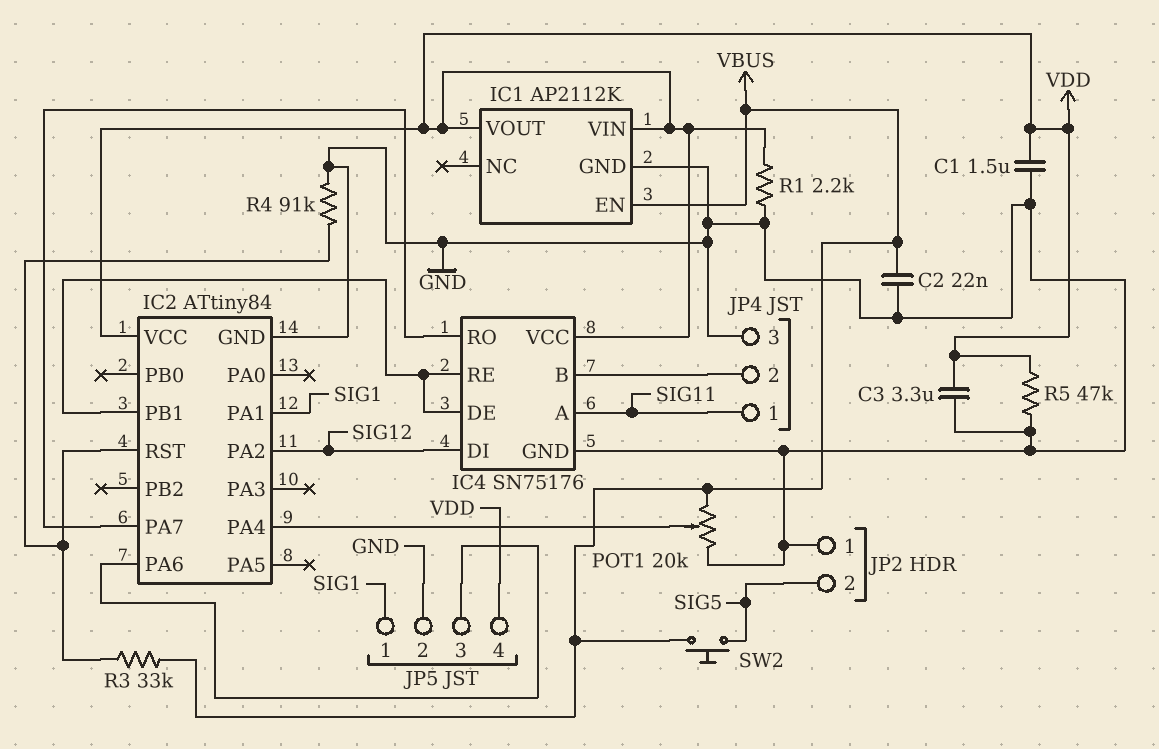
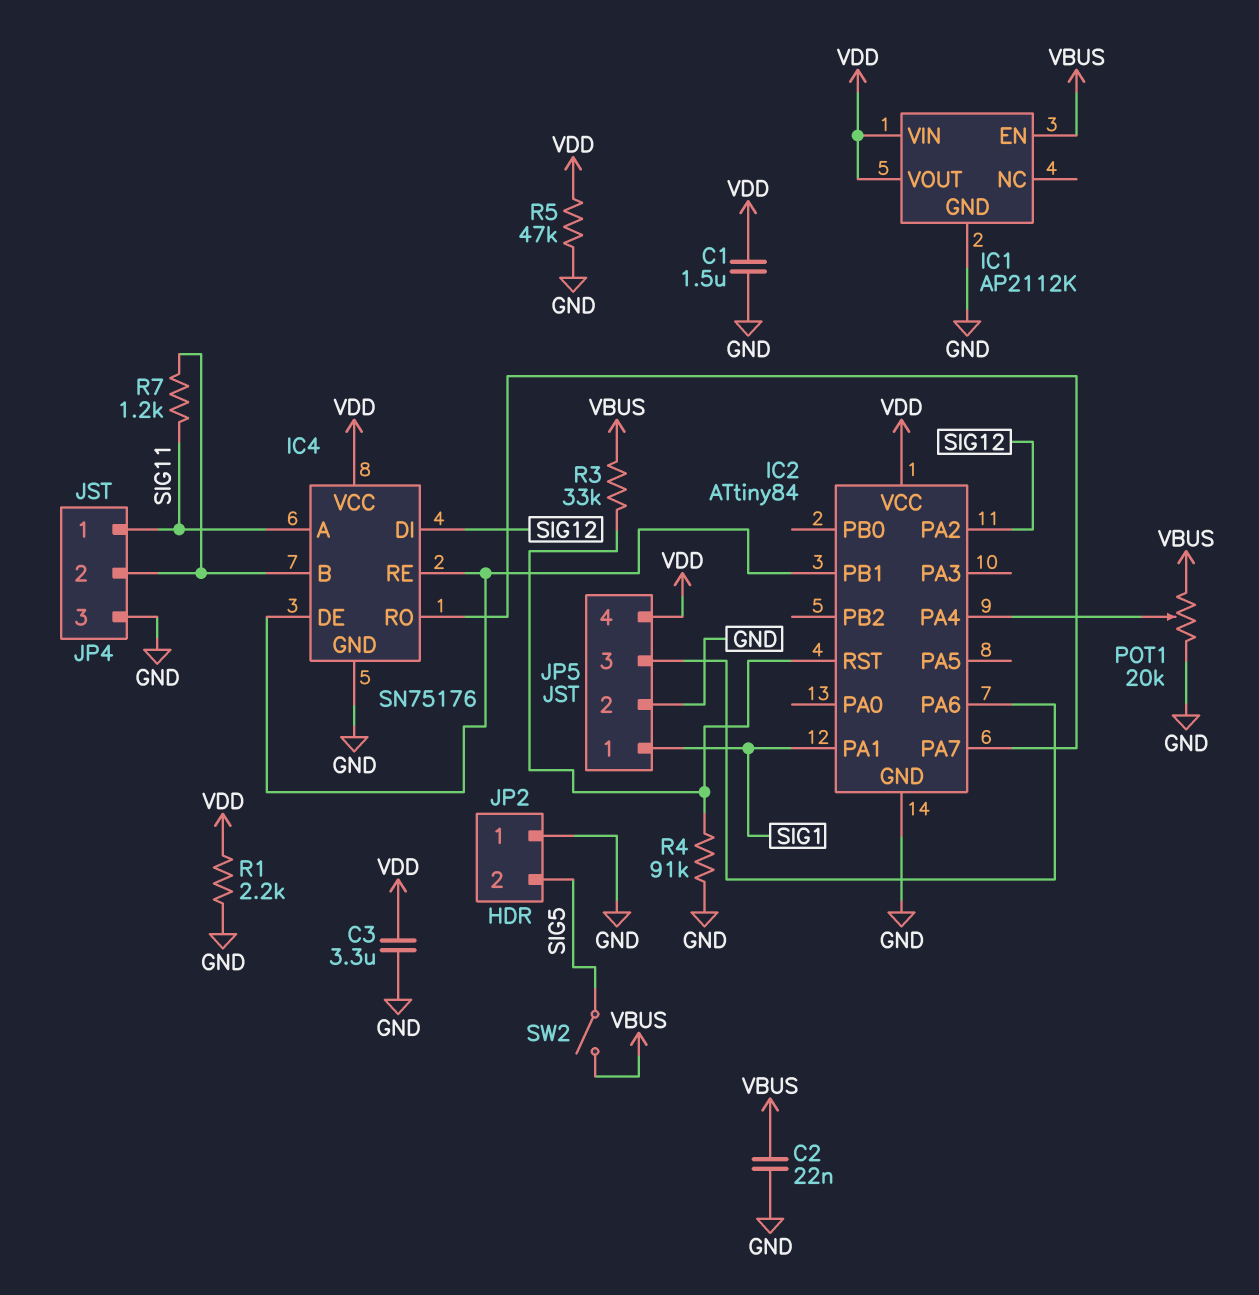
R7: none -> 1.2k (IC4/B, SIG11)
SW2: button (SIG5, VBUS) -> switch (SIG5, VBUS)

